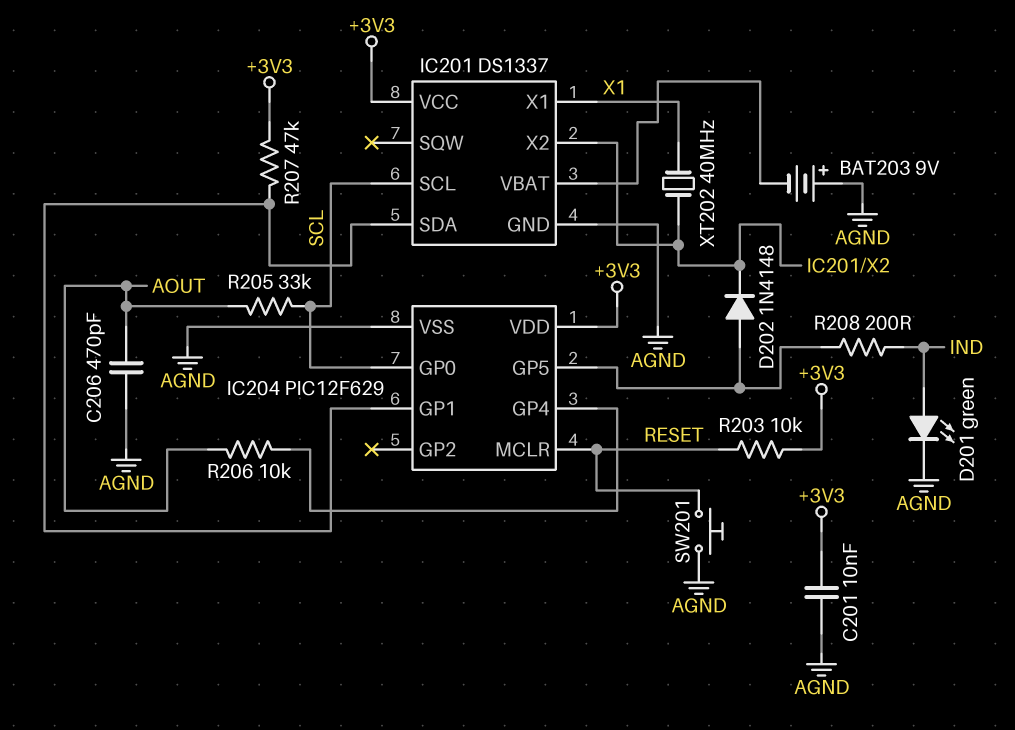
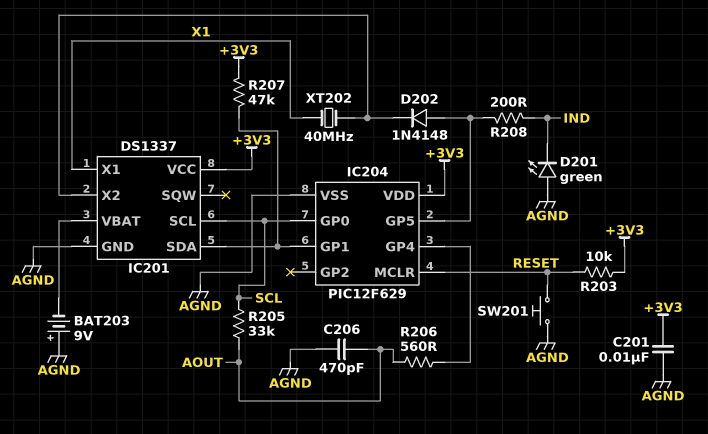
D201: LED green (A IND, K AGND) -> LED green (A AGND, K IND)
R206: 10k (AOUT, IC204/GP4) -> 560 (AOUT, IC204/GP4)

